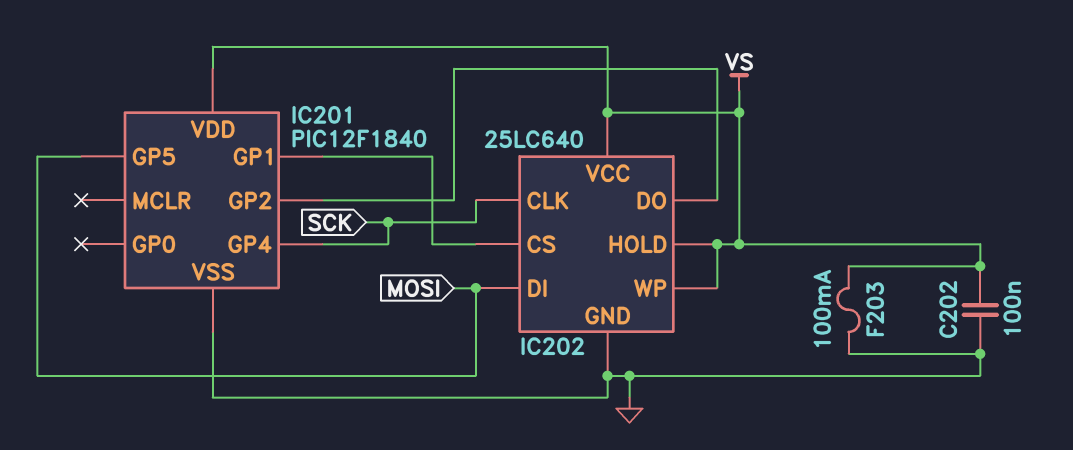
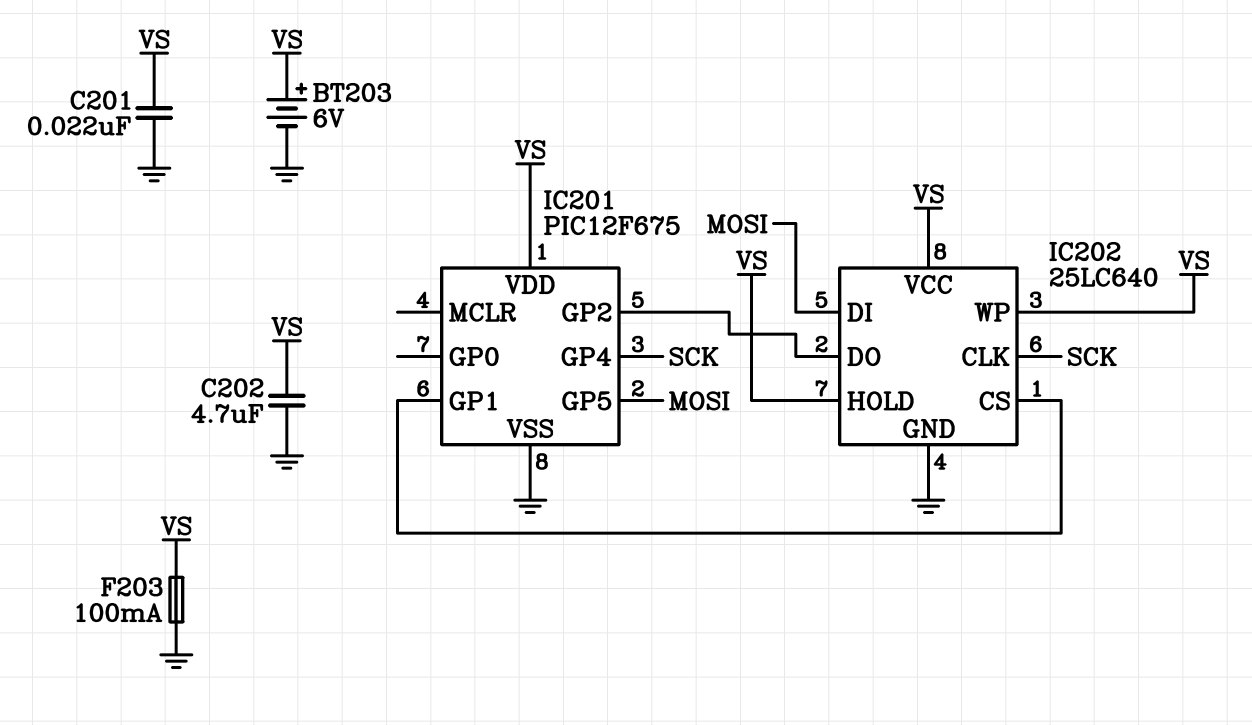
BT203: none -> 6V (plus VS, minus GND)
C201: none -> 22nF (GND, VS)
C202: 100nF (GND, VS) -> 4.7uF (GND, VS)
IC201: PIC12F1840 -> PIC12F675

